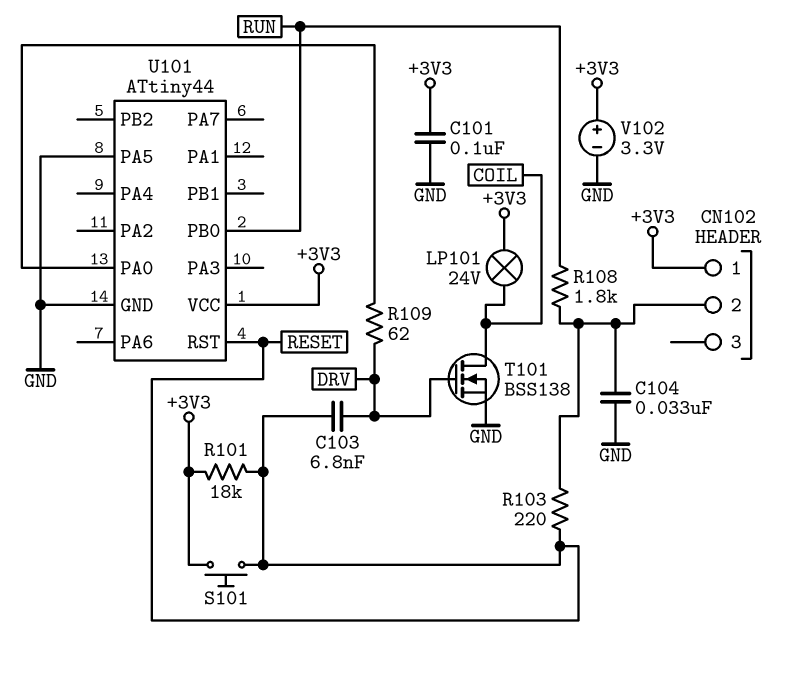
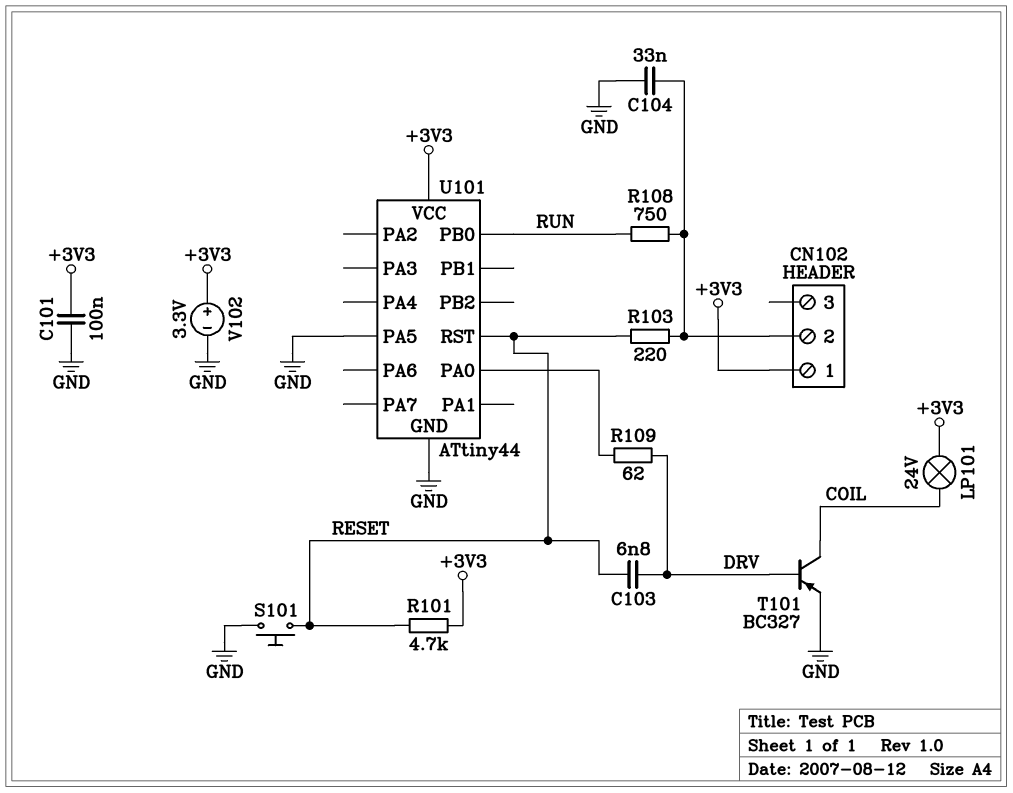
R101: 18k (+3V3, RESET) -> 4.7k (+3V3, RESET)
R108: 1.8k (CN102/2, RUN) -> 750 (CN102/2, RUN)
S101: button (+3V3, RESET) -> button (GND, RESET)
T101: NMOS BSS138 (G DRV, D COIL, S GND) -> PNP BC327 (B DRV, C COIL, E GND)

